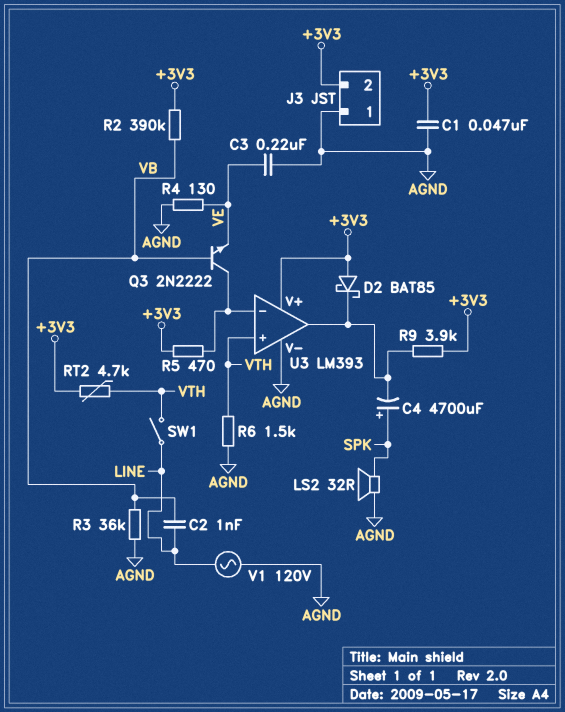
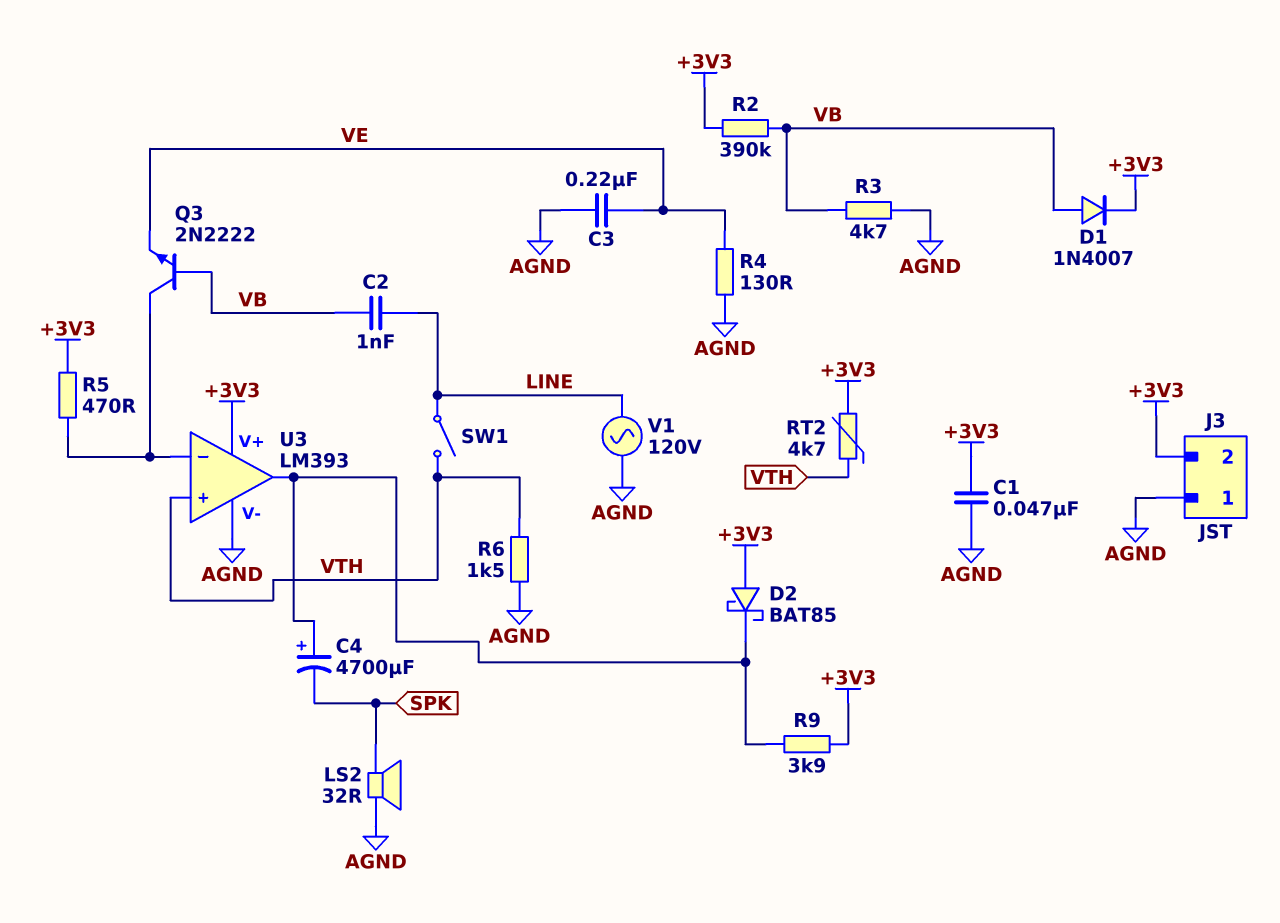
C4: 4700uF (plus SPK, minus U3/out) -> 4700uF (plus U3/out, minus SPK)
D1: none -> diode 1N4007 (A VB, K +3V3)
R3: 36k (AGND, VB) -> 4.7k (AGND, VB)

